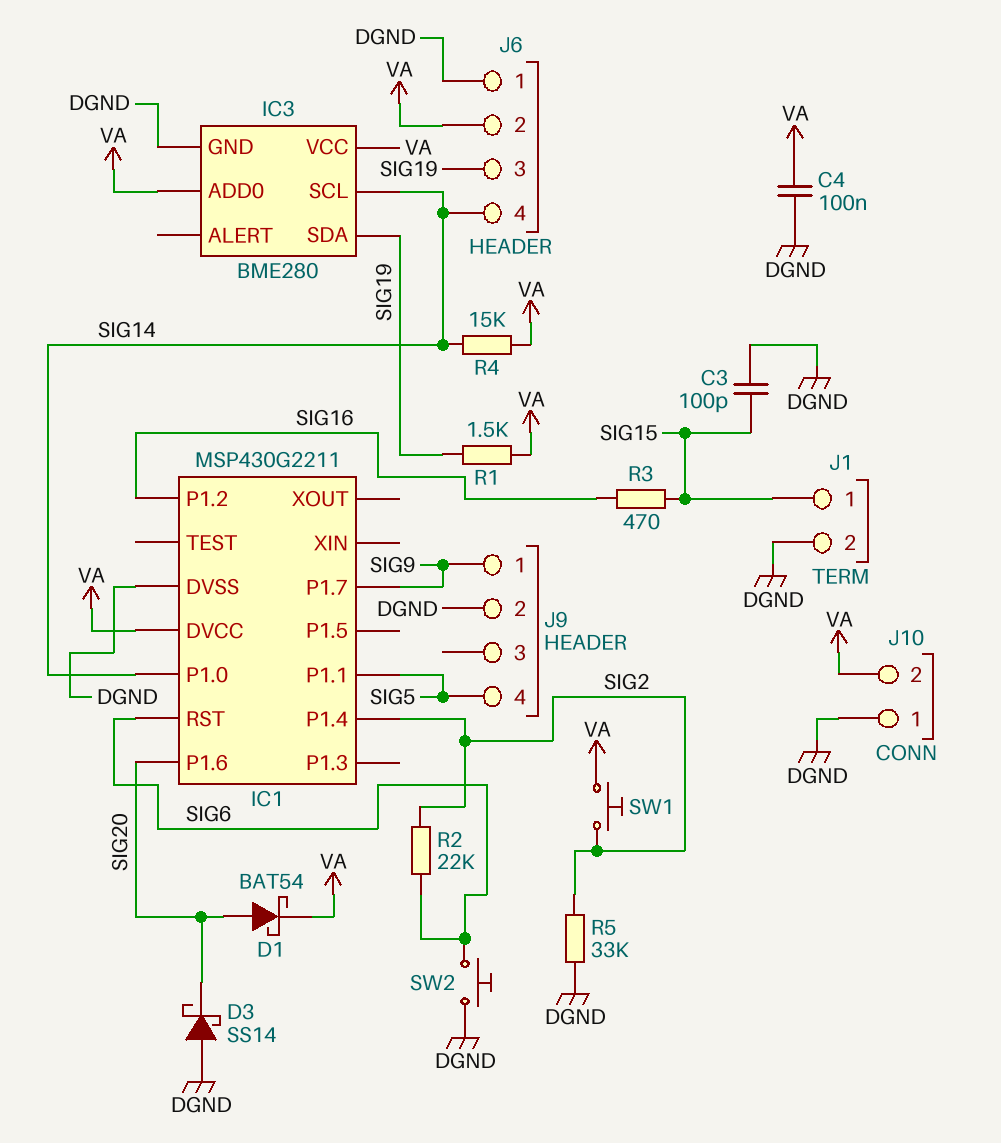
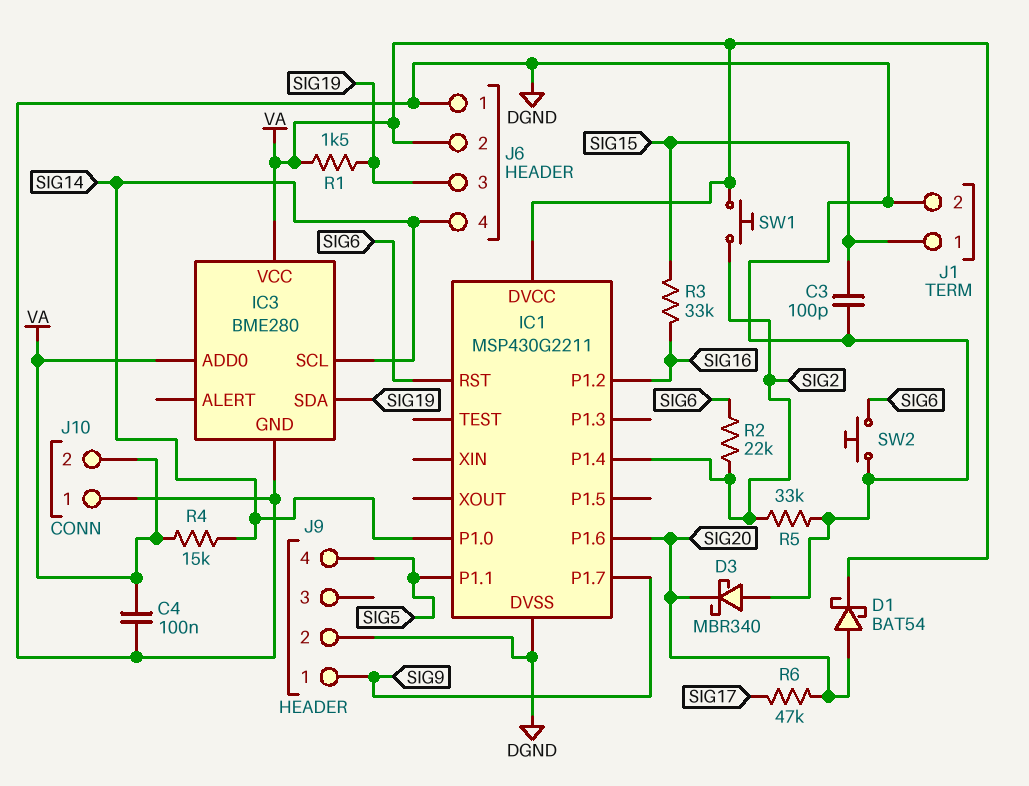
D3: schottky SS14 (A DGND, K SIG20) -> schottky MBR340 (A DGND, K SIG20)
R3: 470 (SIG15, SIG16) -> 33k (SIG15, SIG16)
R6: none -> 47k (SIG17, SIG20)

